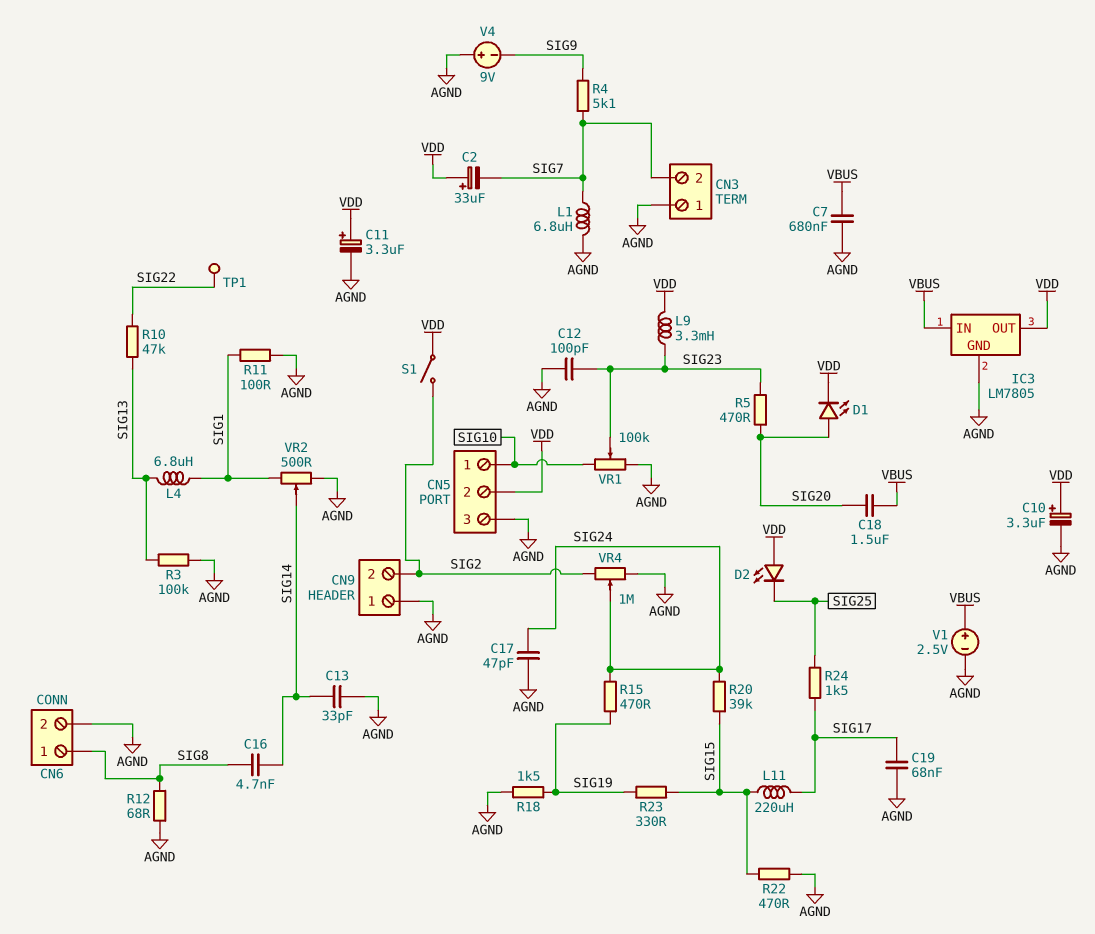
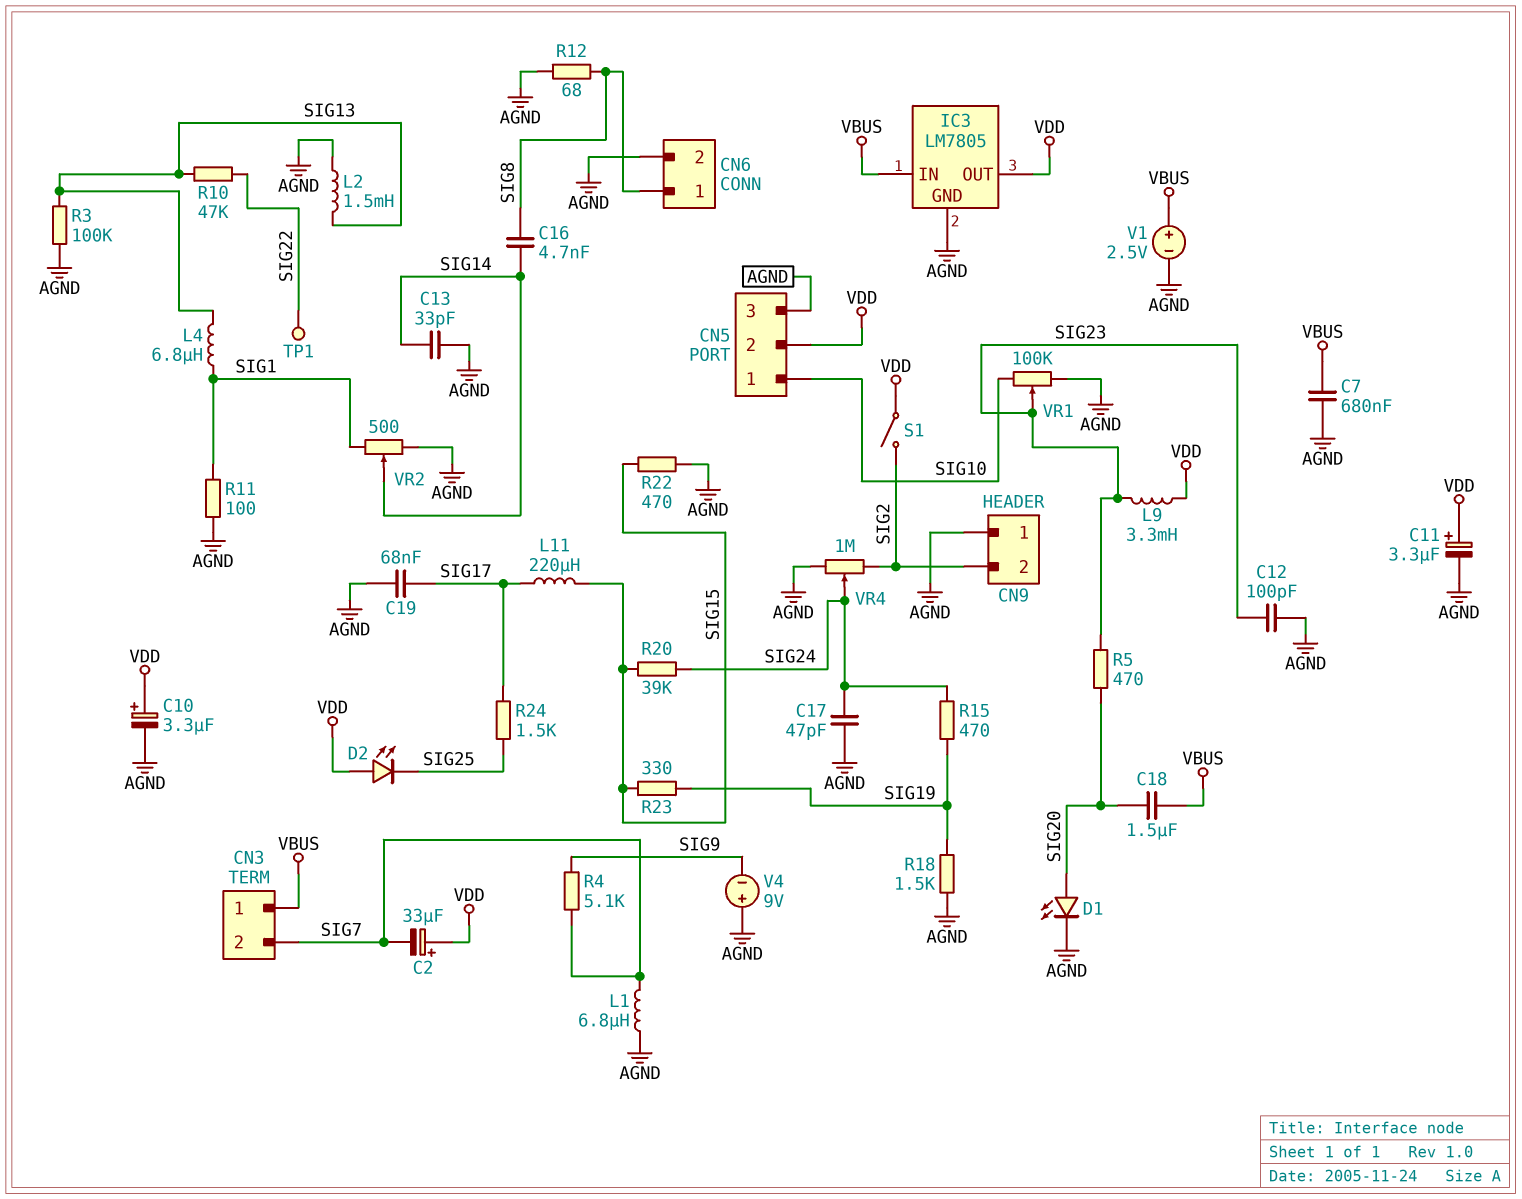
CN3 pin 1: AGND -> VBUS
D1: LED (A SIG20, K VDD) -> LED (A SIG20, K AGND)
L2: none -> 1.5mH (AGND, SIG13)

